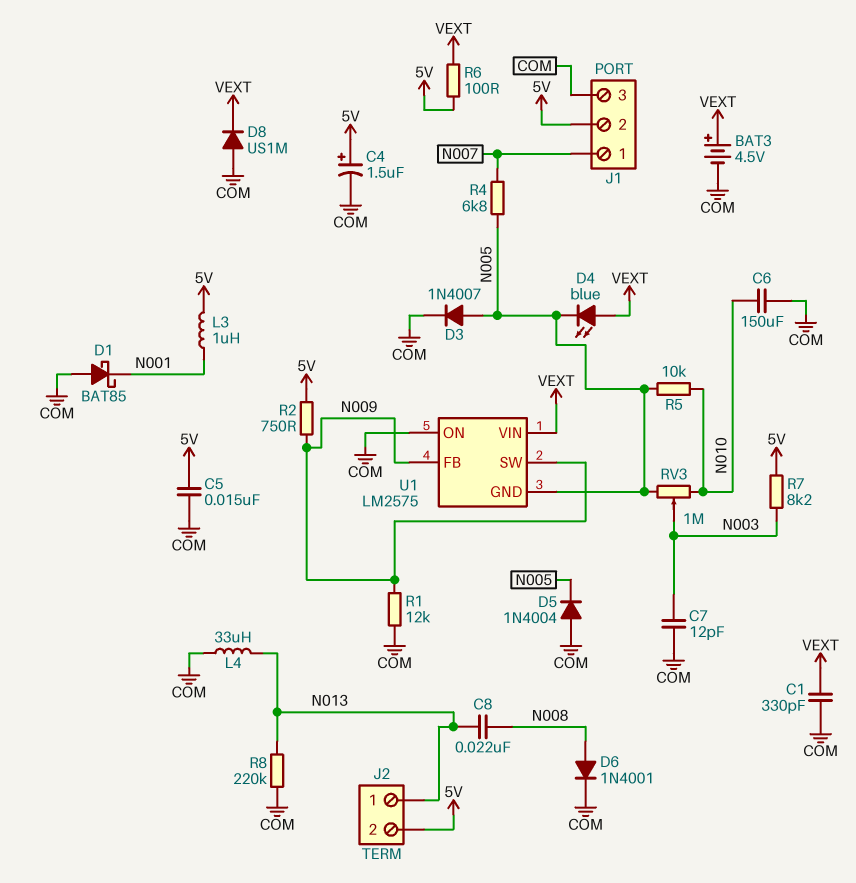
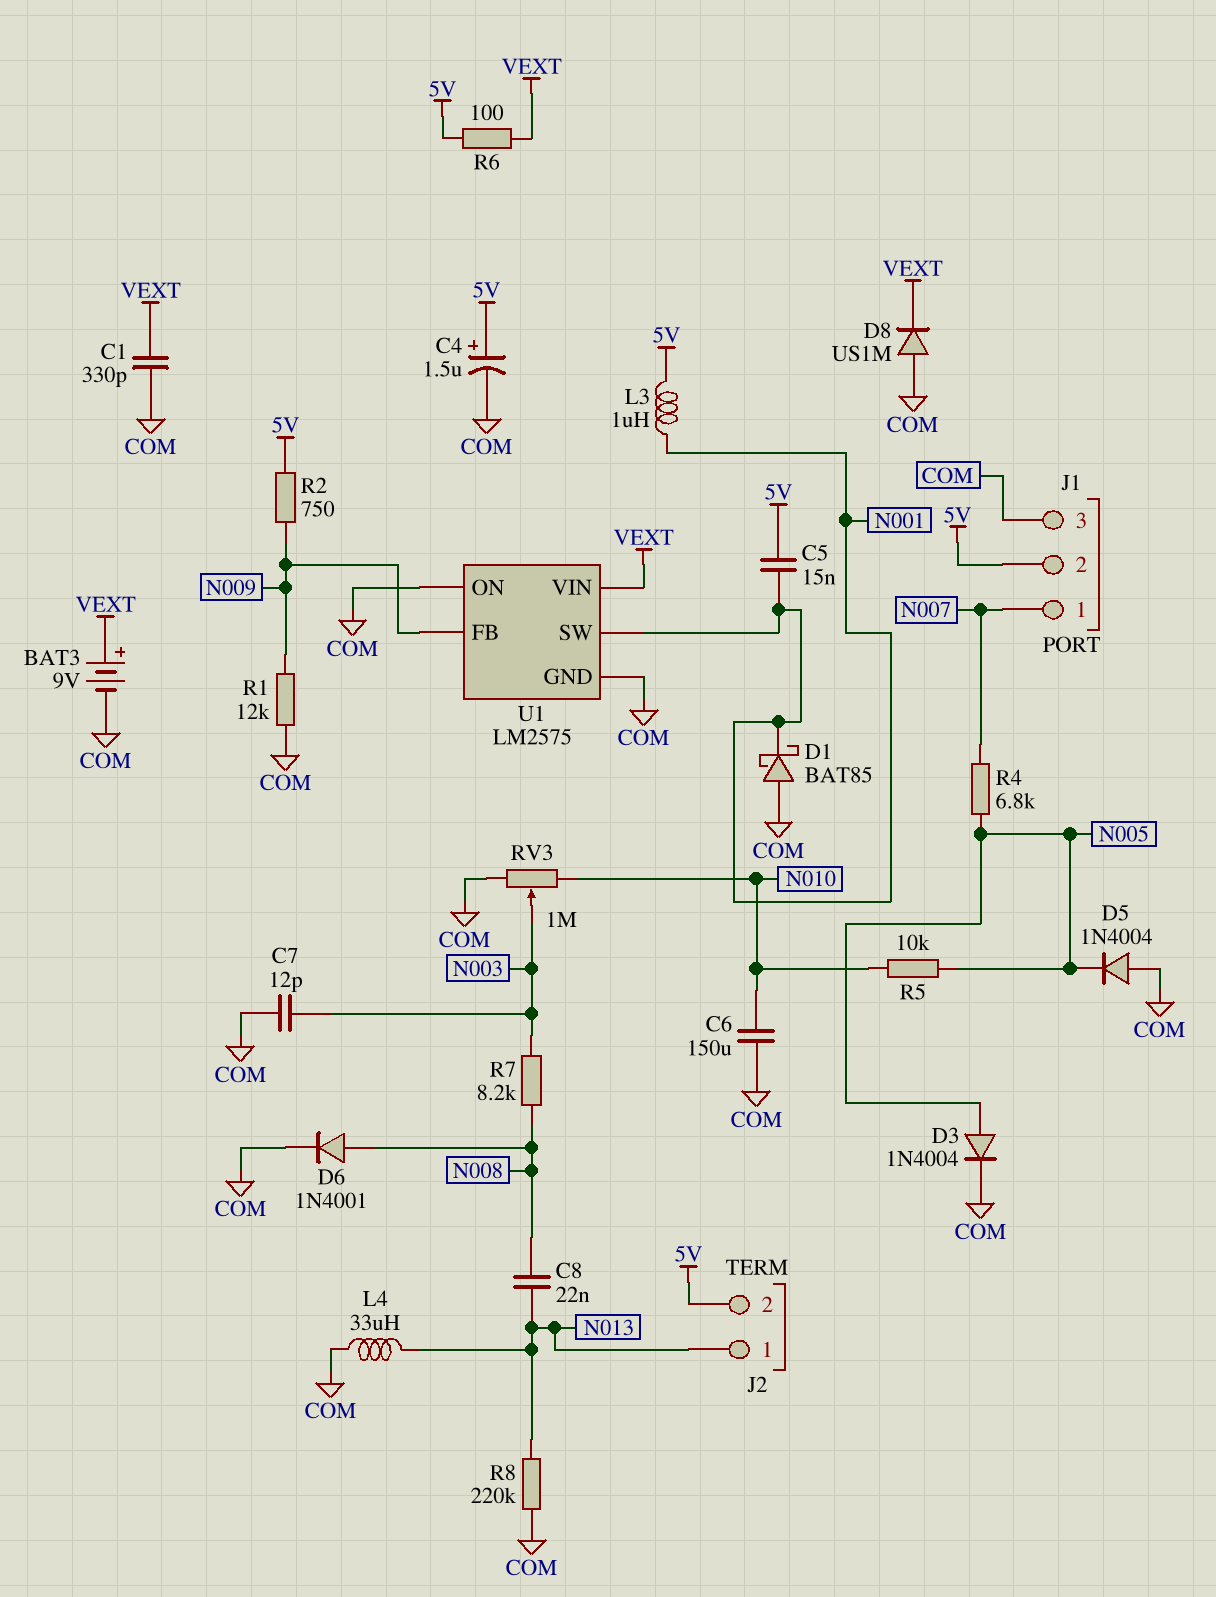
BAT3: 4.5V (plus VEXT, minus COM) -> 9V (plus VEXT, minus COM)
C5: 15nF (5V, COM) -> 15nF (5V, N001)
D3: diode 1N4007 (A N005, K COM) -> diode 1N4004 (A N005, K COM)
D4: LED blue (A VEXT, K N005) -> none
R7: 8.2k (5V, N003) -> 8.2k (N003, N008)
RV3: 1M (N005, N010, wiper N003) -> 1M (COM, N010, wiper N003)
U1 pin GND: N005 -> COM
U1 pin SW: N009 -> N001

